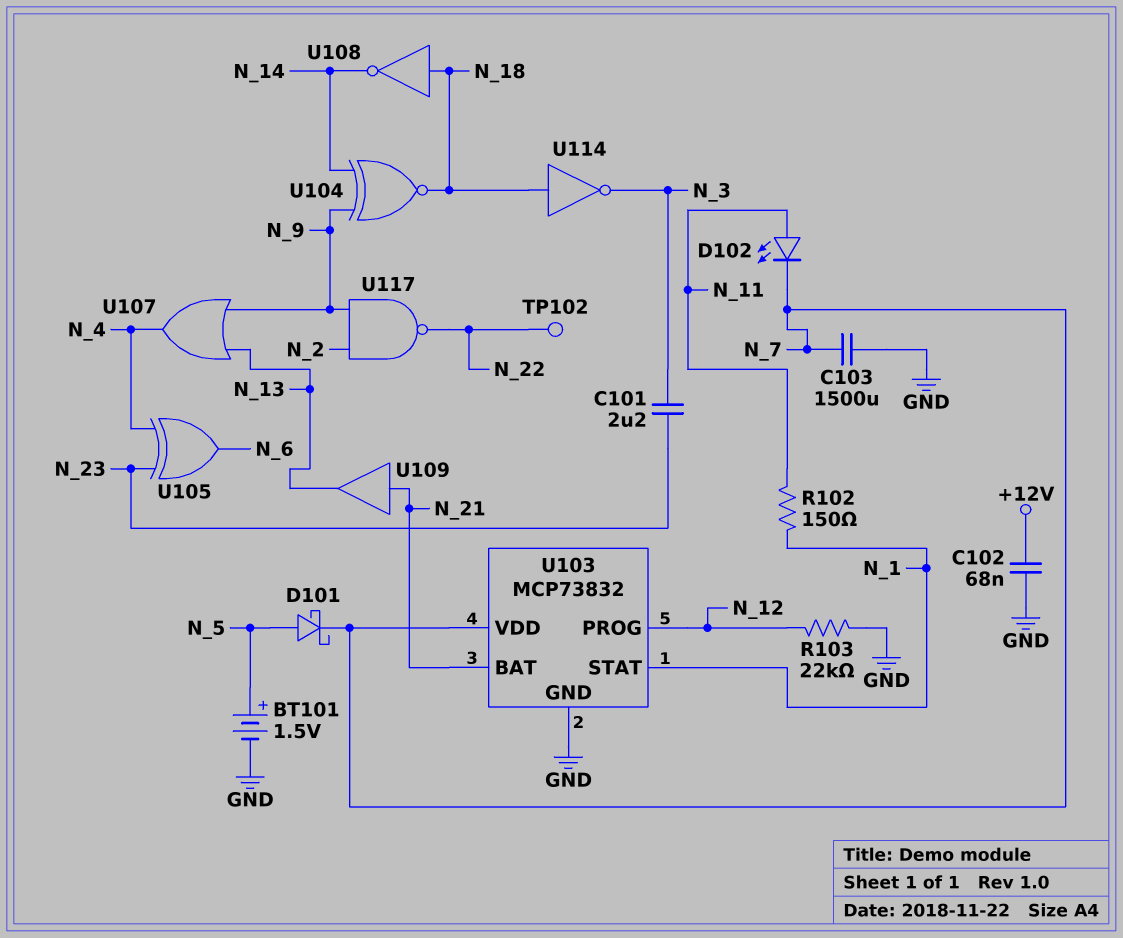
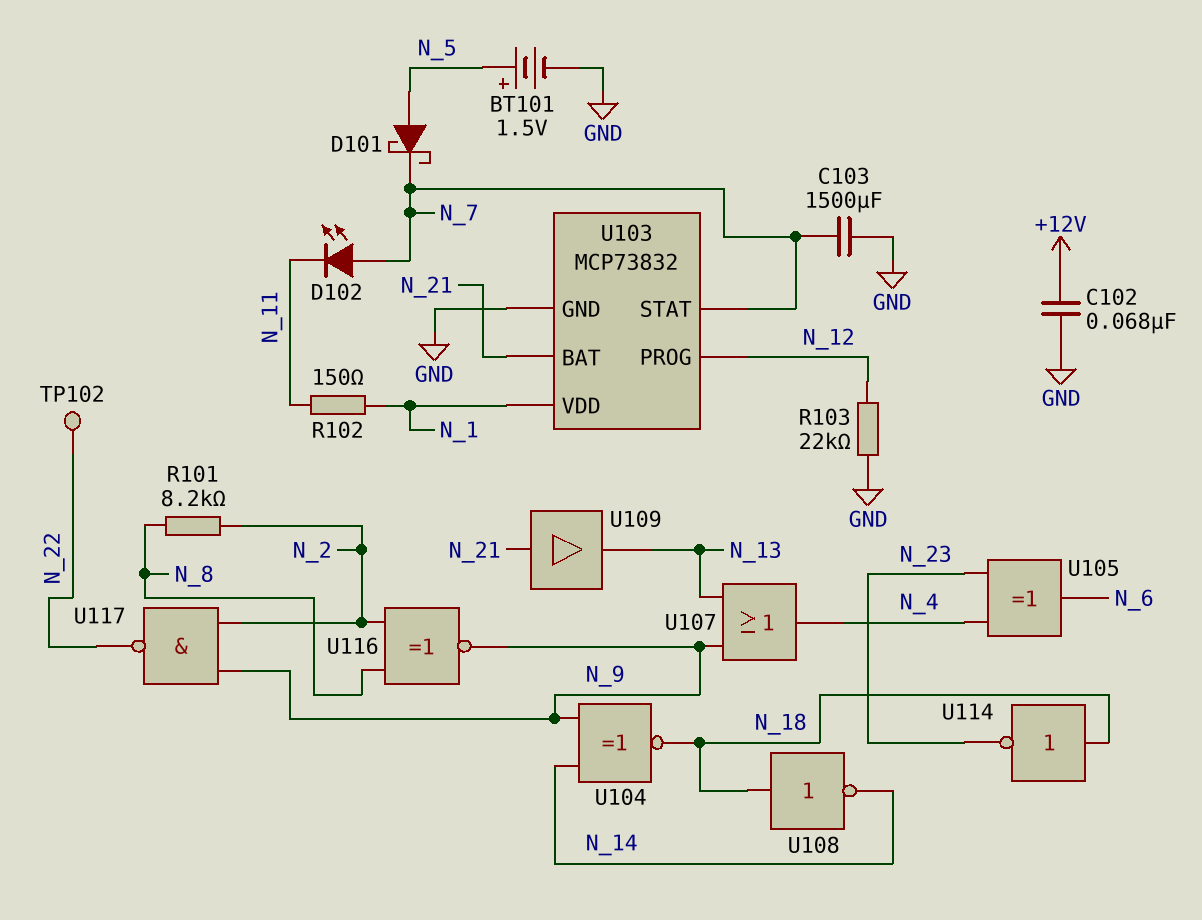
C101: 2.2uF (N_3, N_23) -> none
D102: LED (A N_11, K N_7) -> LED (A N_7, K N_11)
R101: none -> 8.2k (N_2, N_8)
U103 pin STAT: N_1 -> N_7
U103 pin VDD: N_7 -> N_1
U114: NOT (in N_18, out N_3) -> NOT (in N_18, out N_23)
U116: none -> XNOR (in N_2, in N_8, out N_9)

